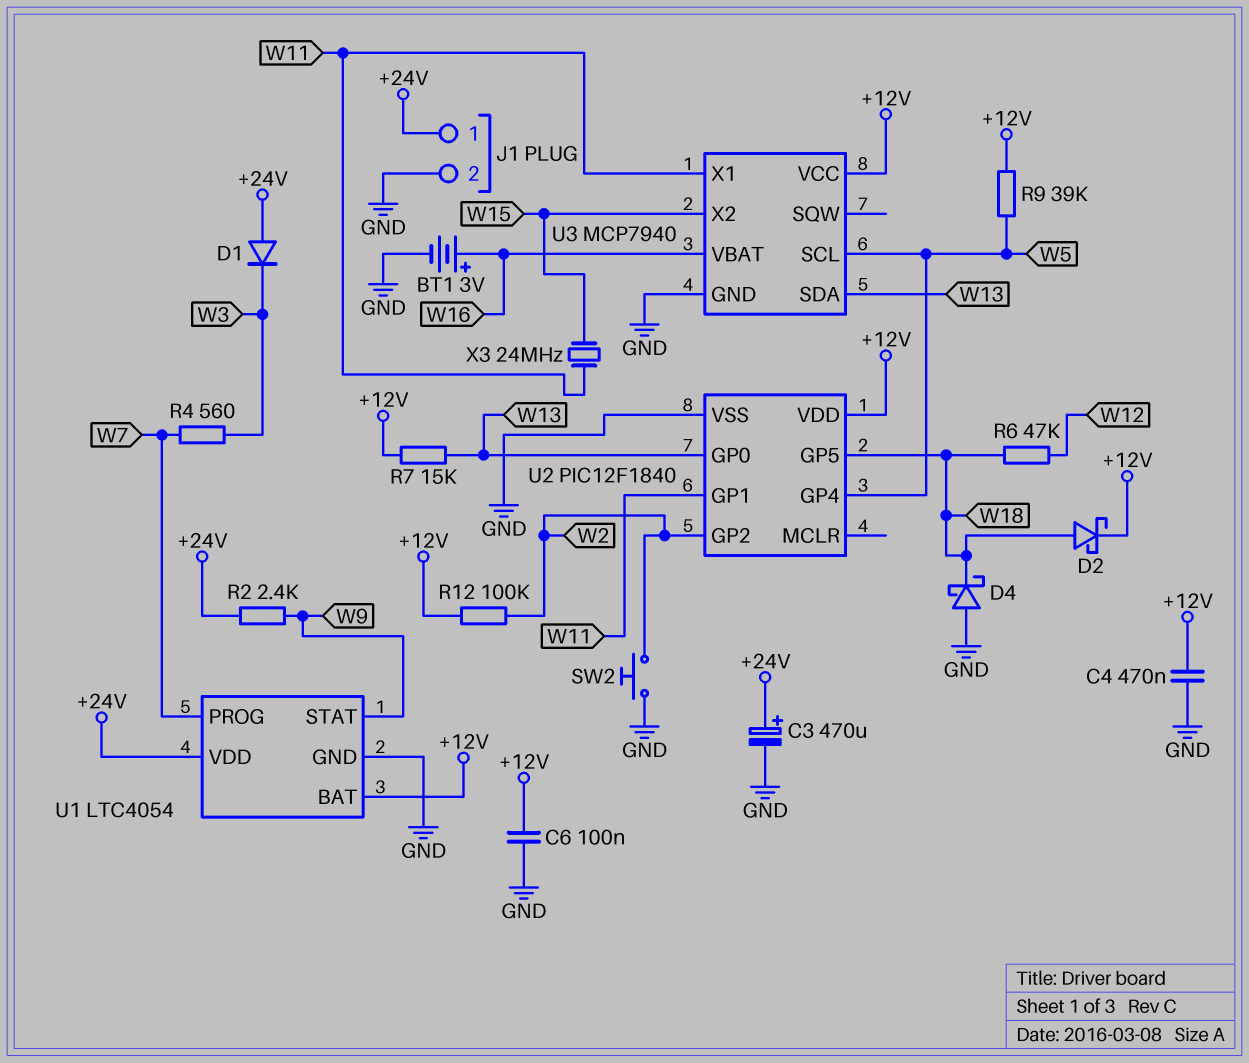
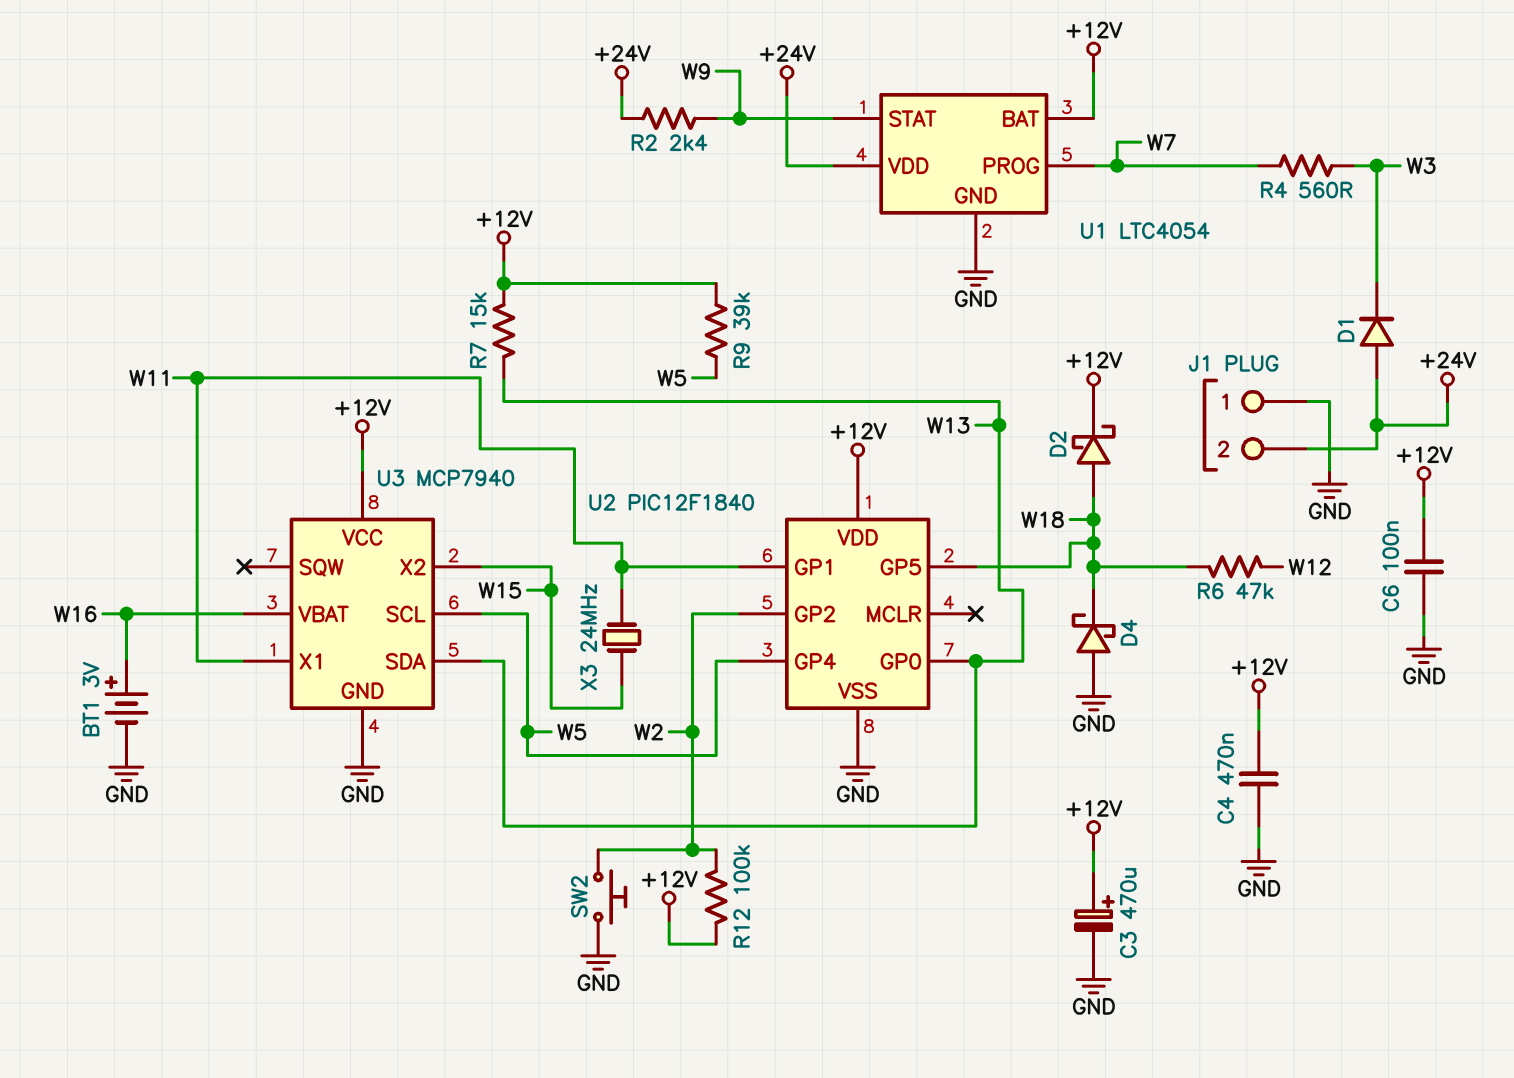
C3: 470uF (plus +24V, minus GND) -> 470uF (plus +12V, minus GND)
J1 pin 1: +24V -> GND
J1 pin 2: GND -> +24V

